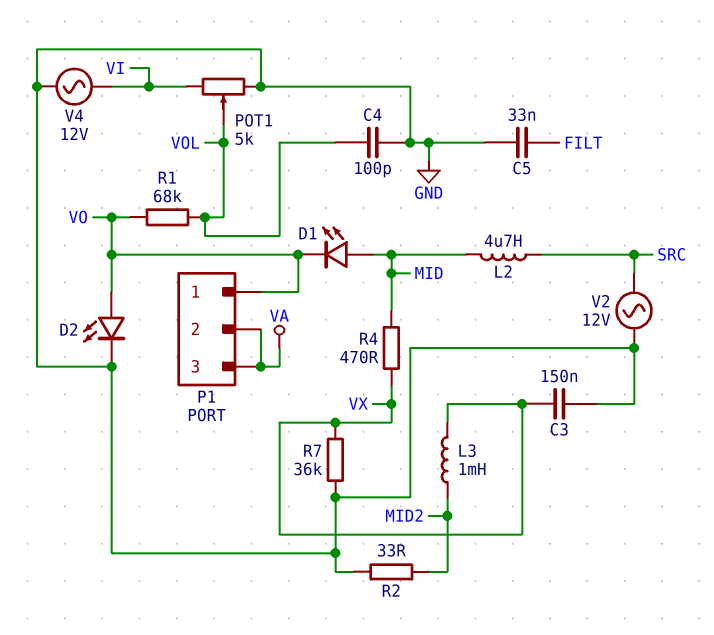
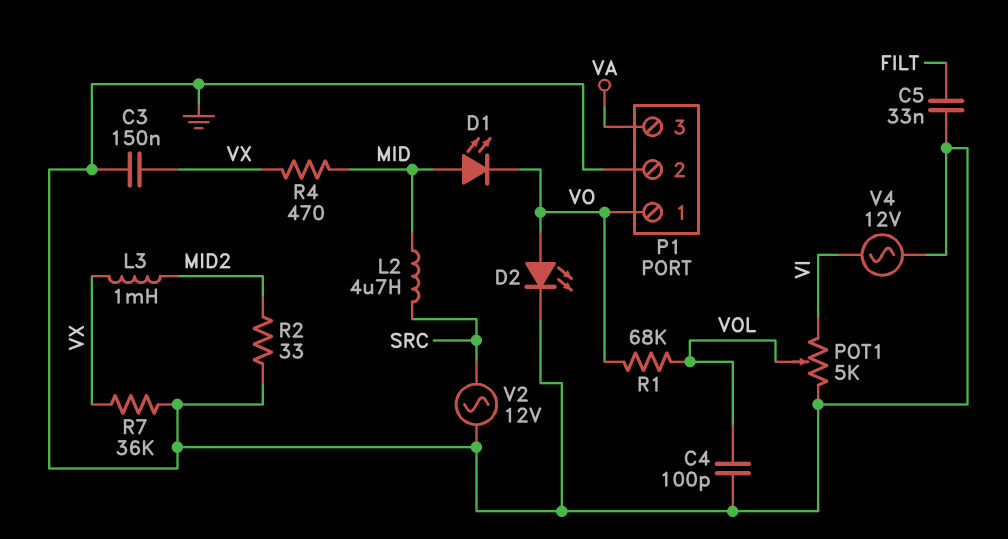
P1 pin 2: VA -> GND

